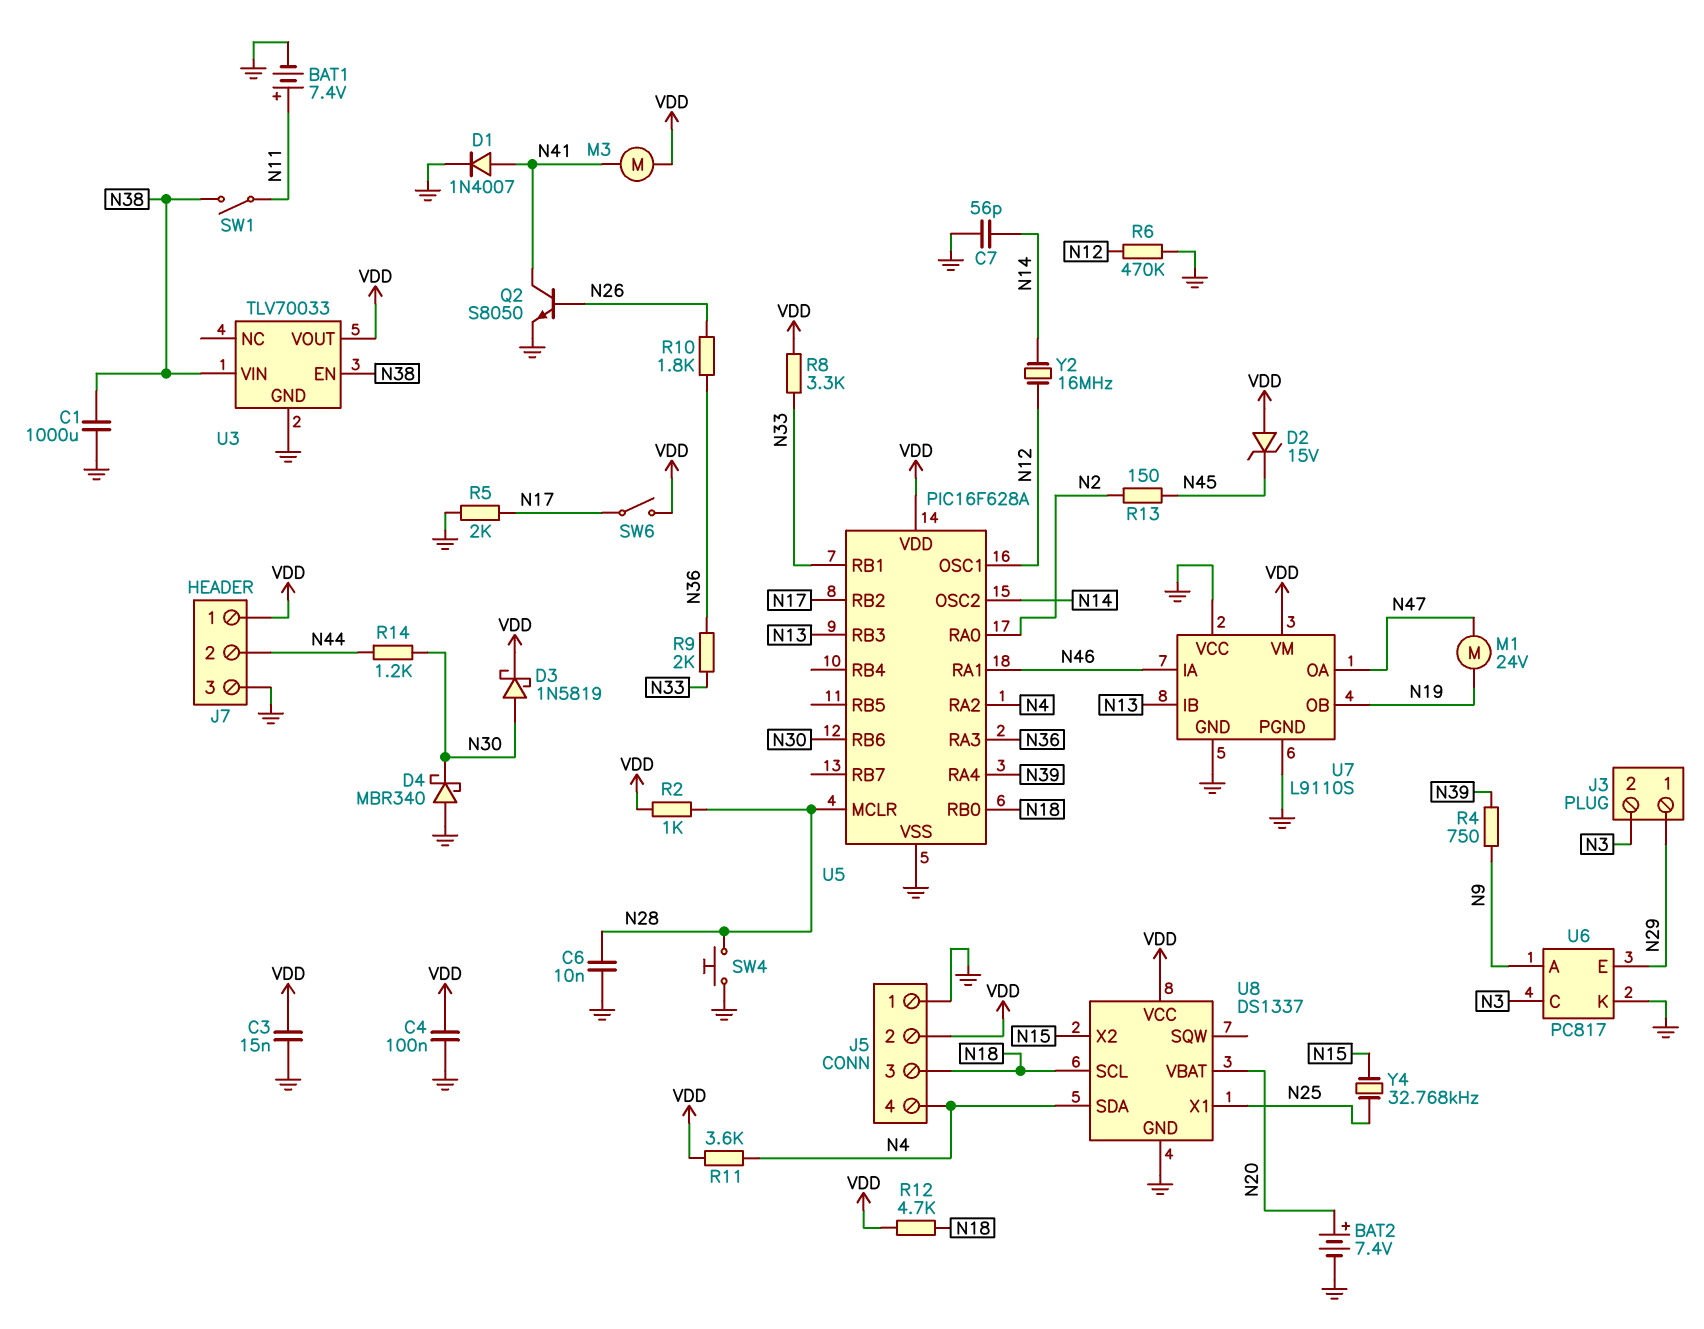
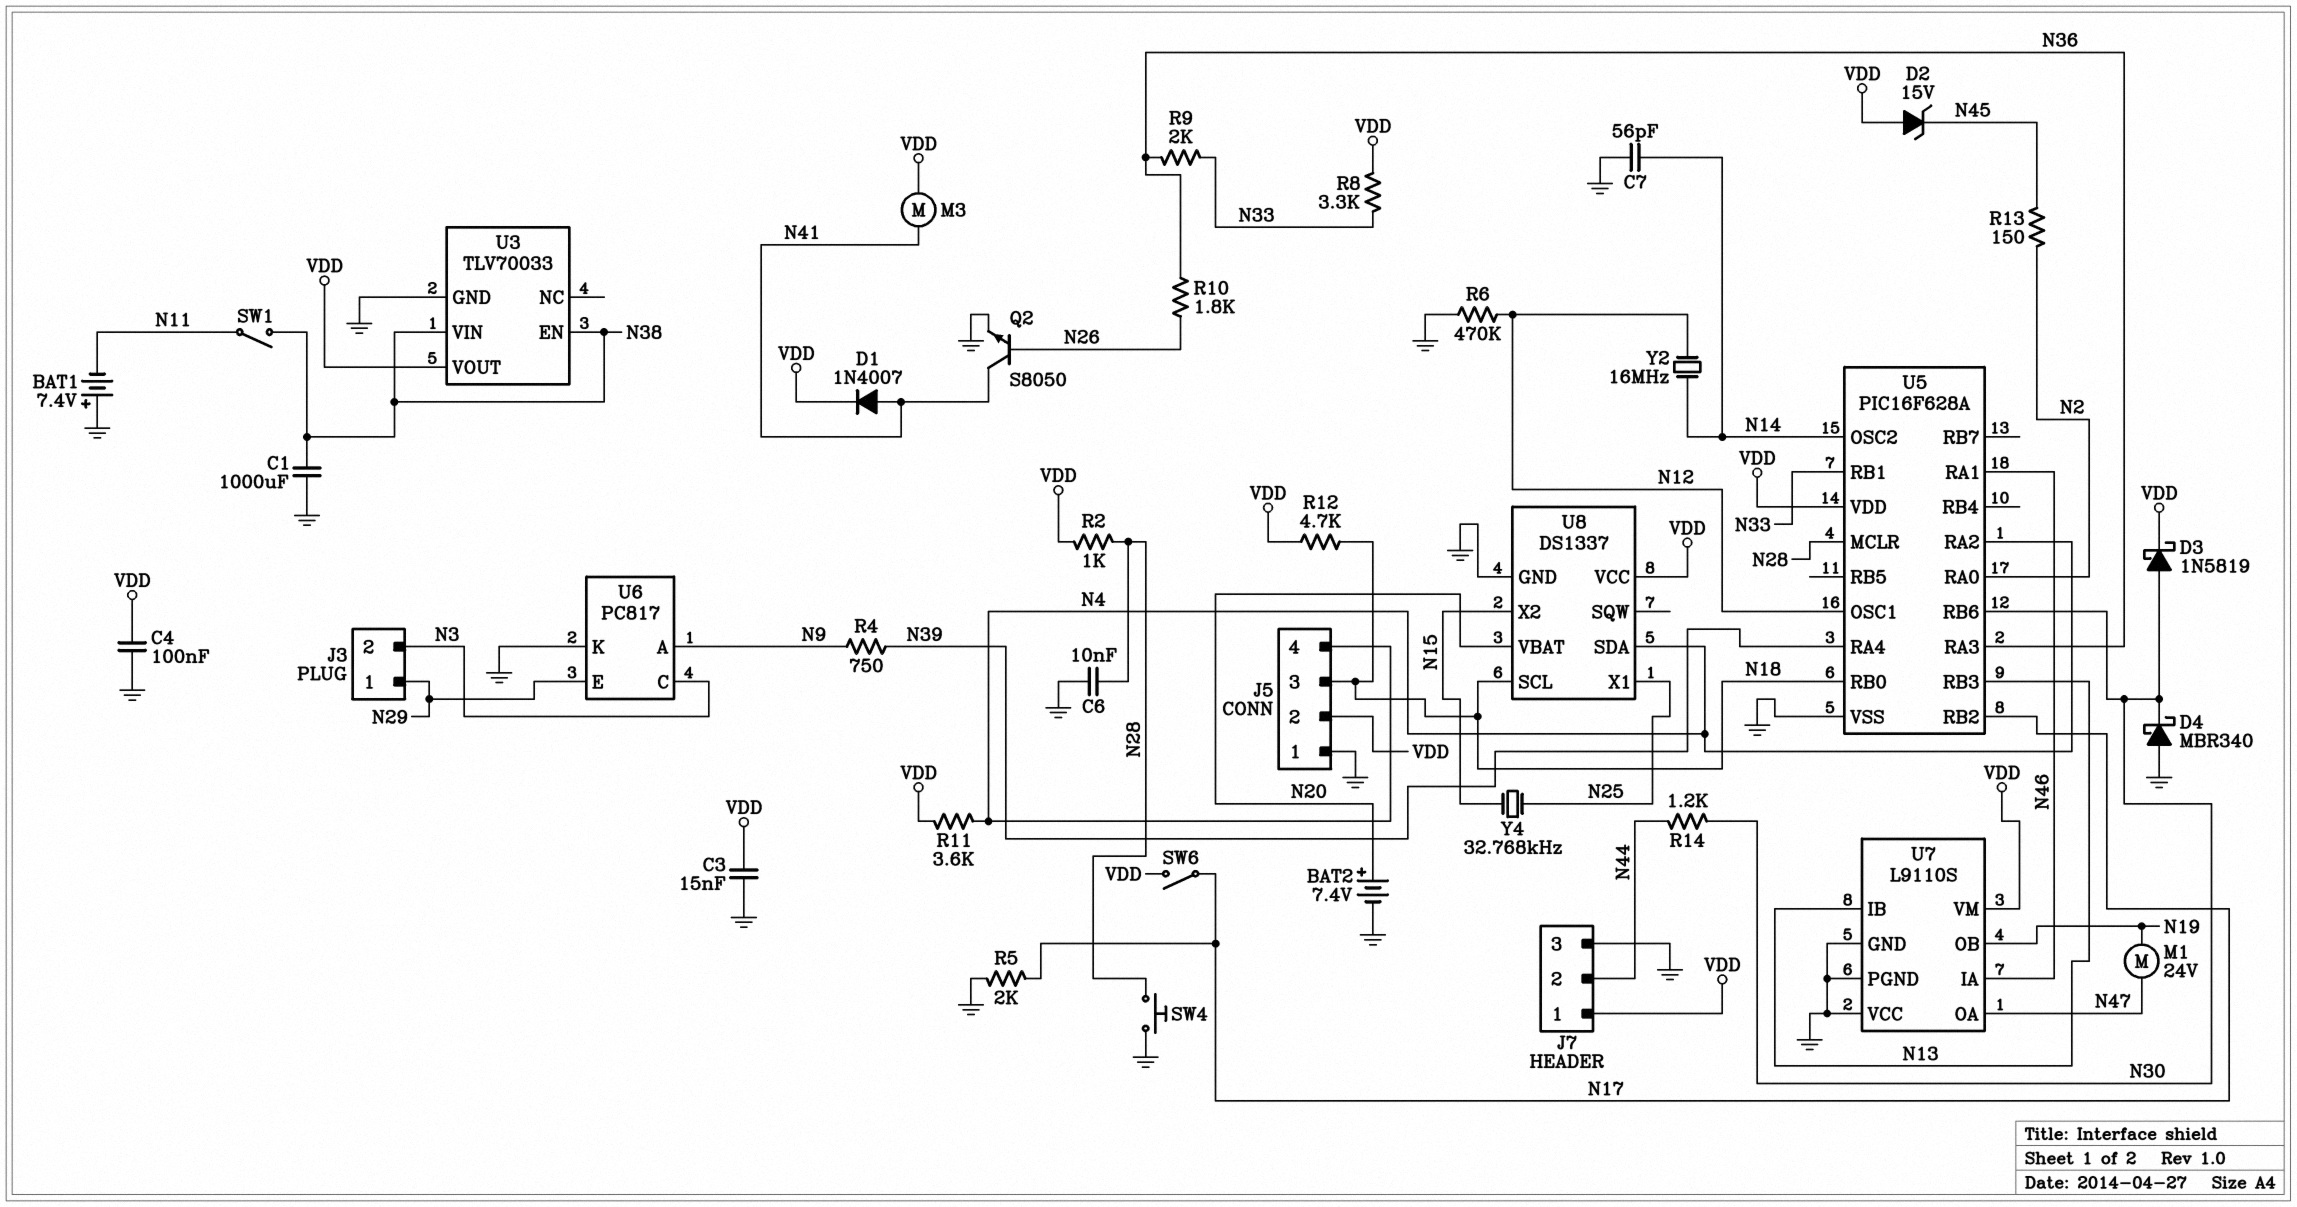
BAT1: 7.4V (plus N11, minus GND) -> 7.4V (plus GND, minus N11)
D1: diode 1N4007 (A N41, K GND) -> diode 1N4007 (A N41, K VDD)

